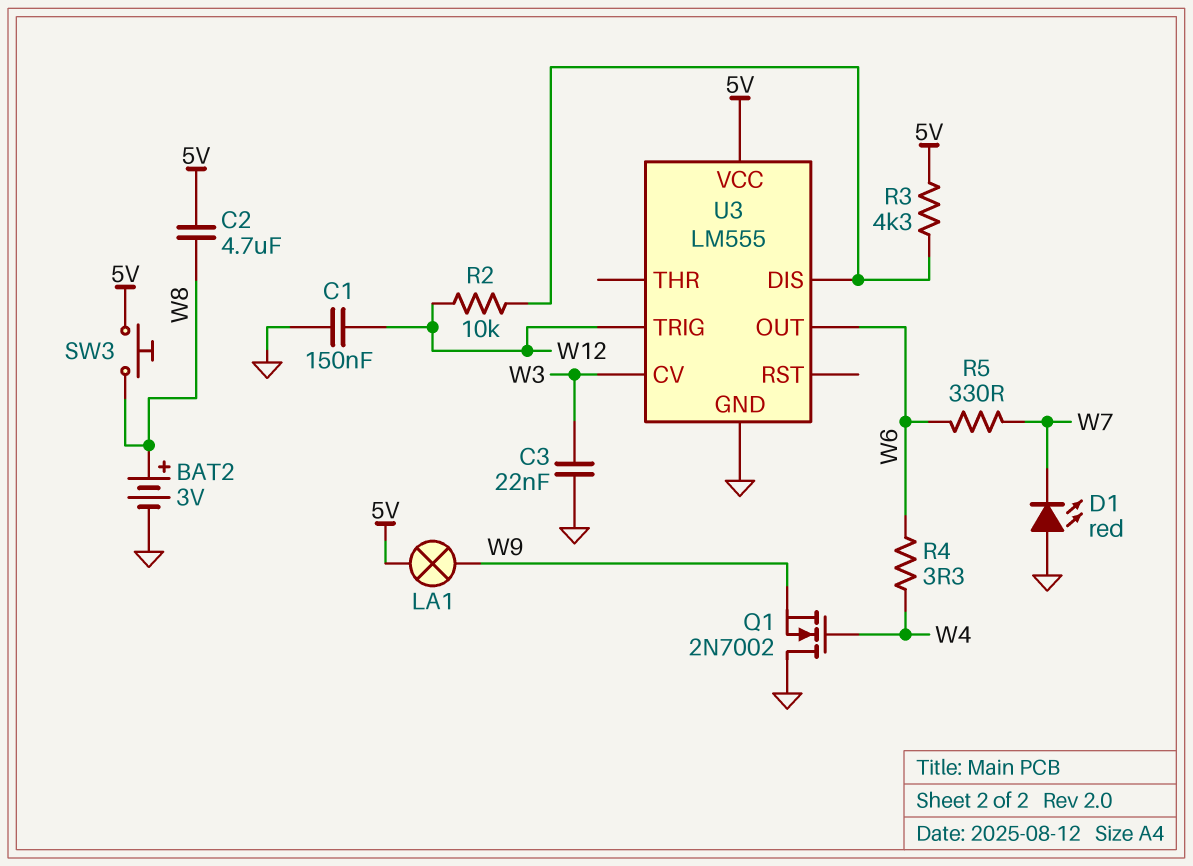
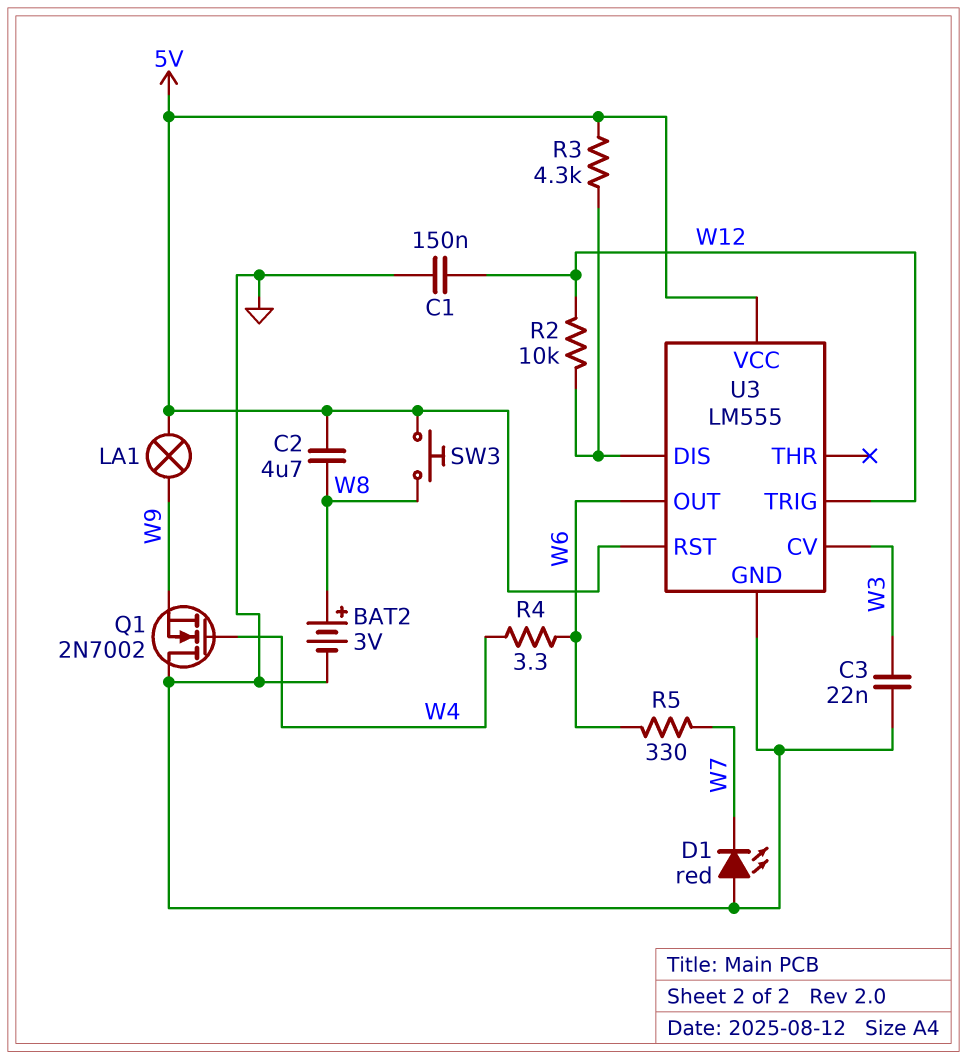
U3 pin RST: none -> 5V

